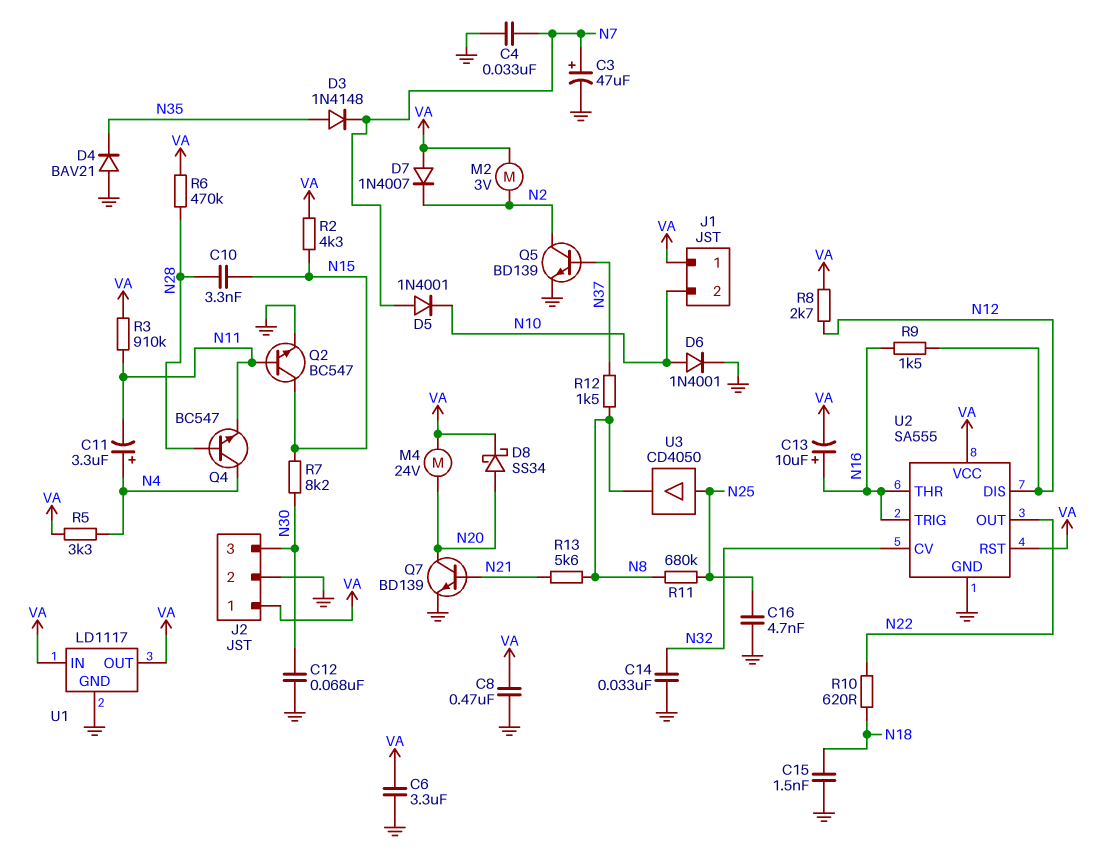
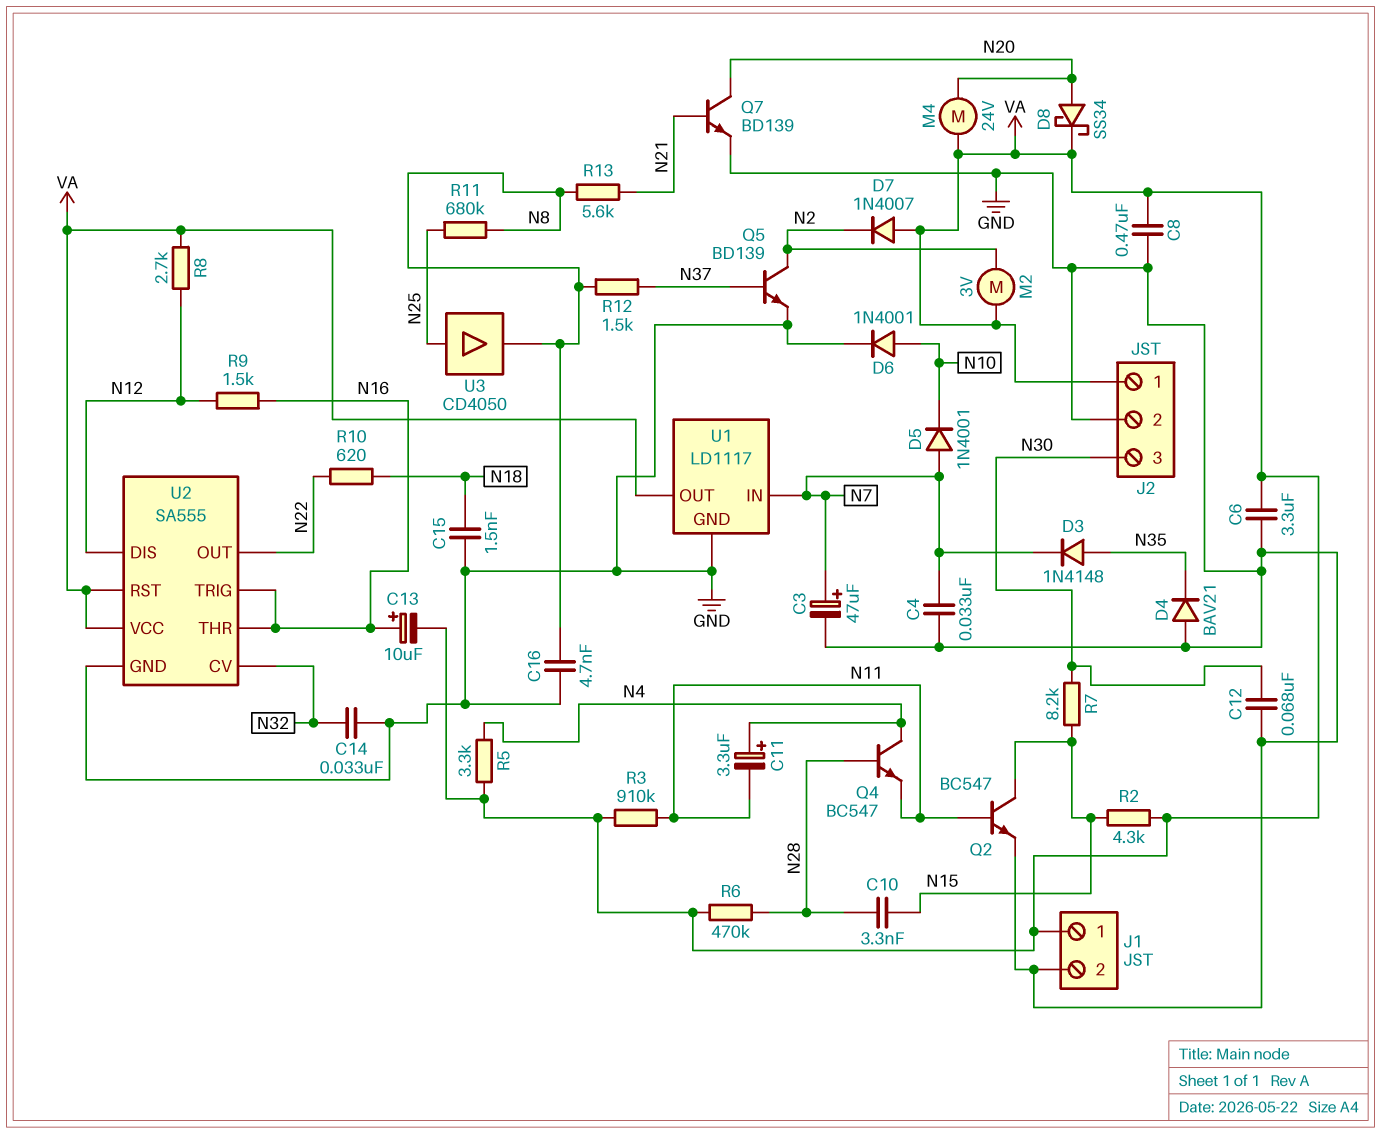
C16: 4.7nF (GND, N25) -> 4.7nF (GND, N8)
J1 pin 2: N10 -> GND
U1 pin IN: VA -> N7

